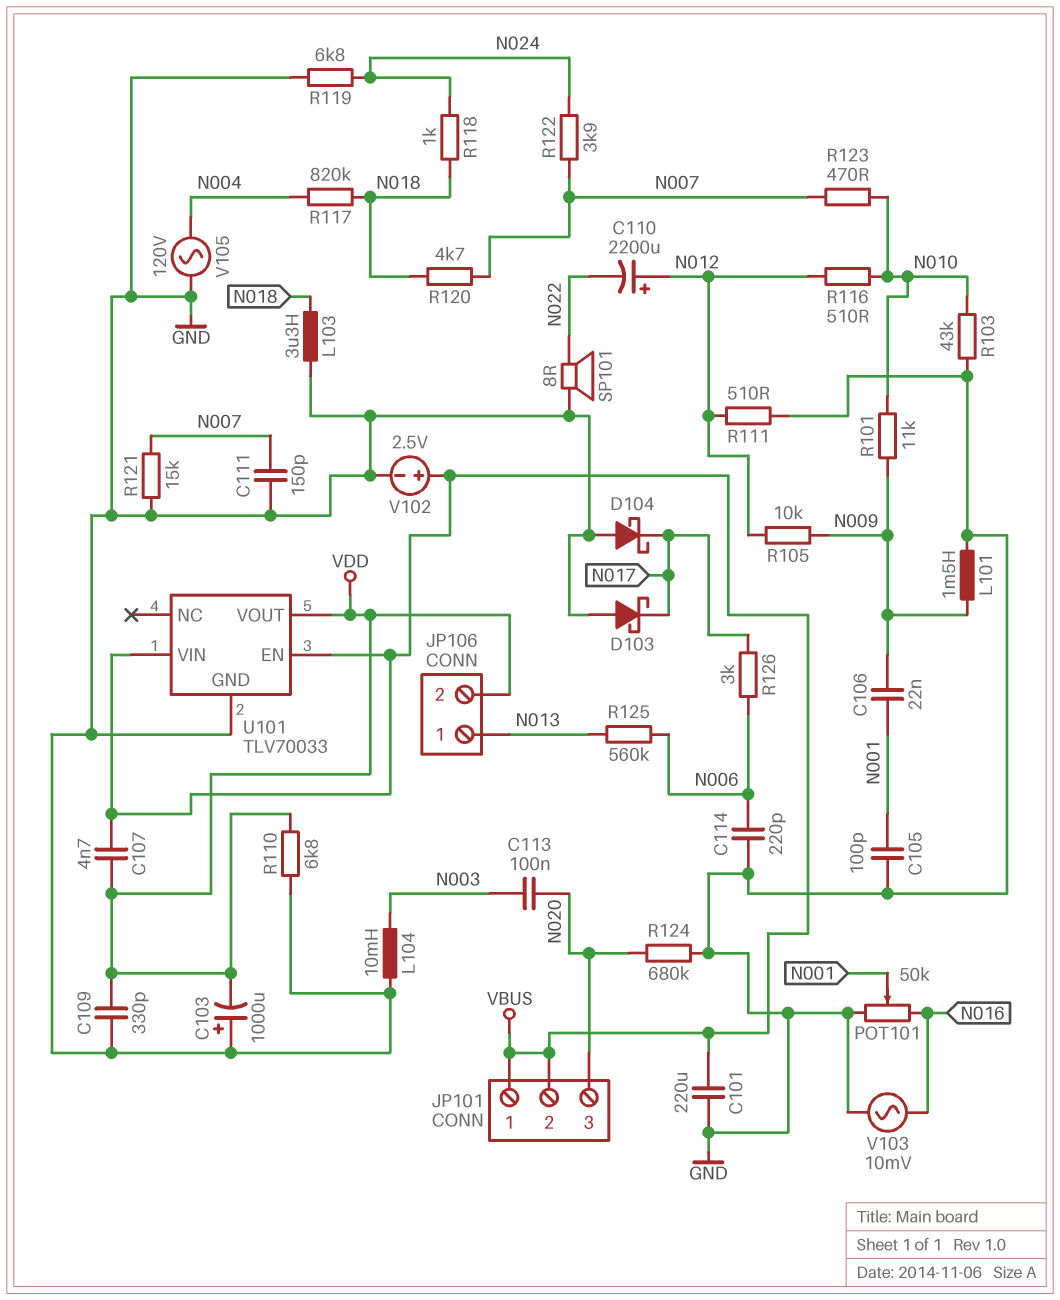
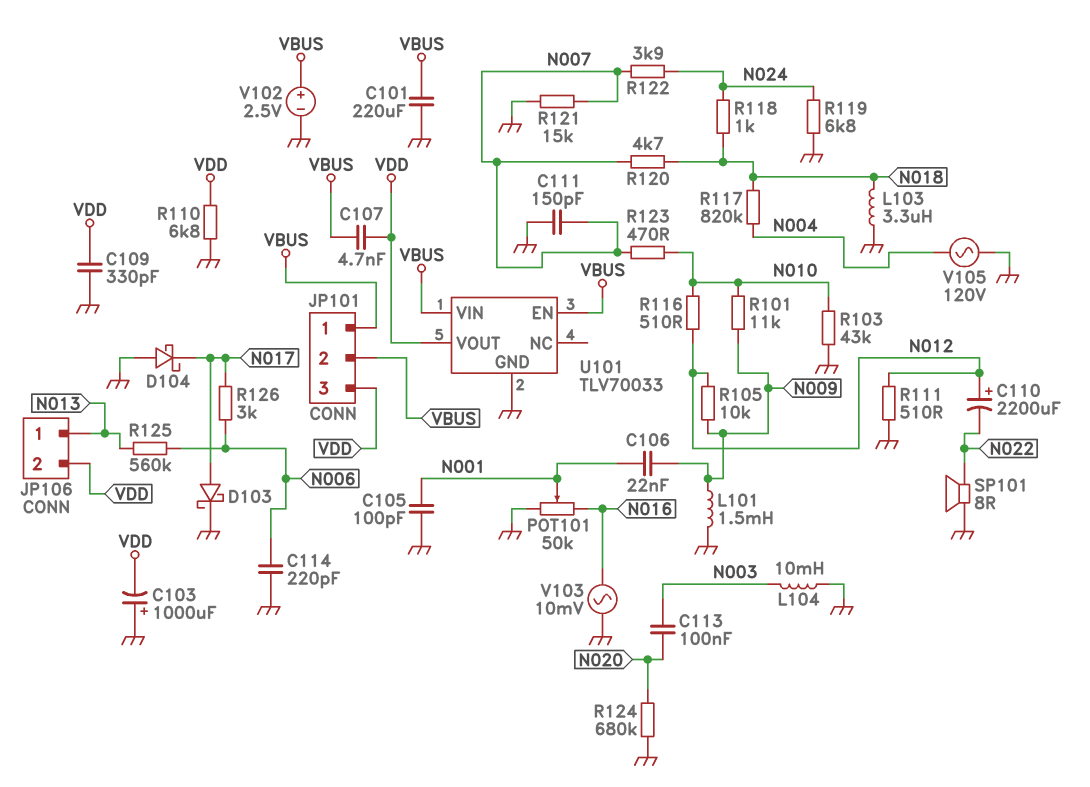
D103: schottky (A GND, K N017) -> schottky (A N017, K GND)
JP101 pin 3: N020 -> VDD

